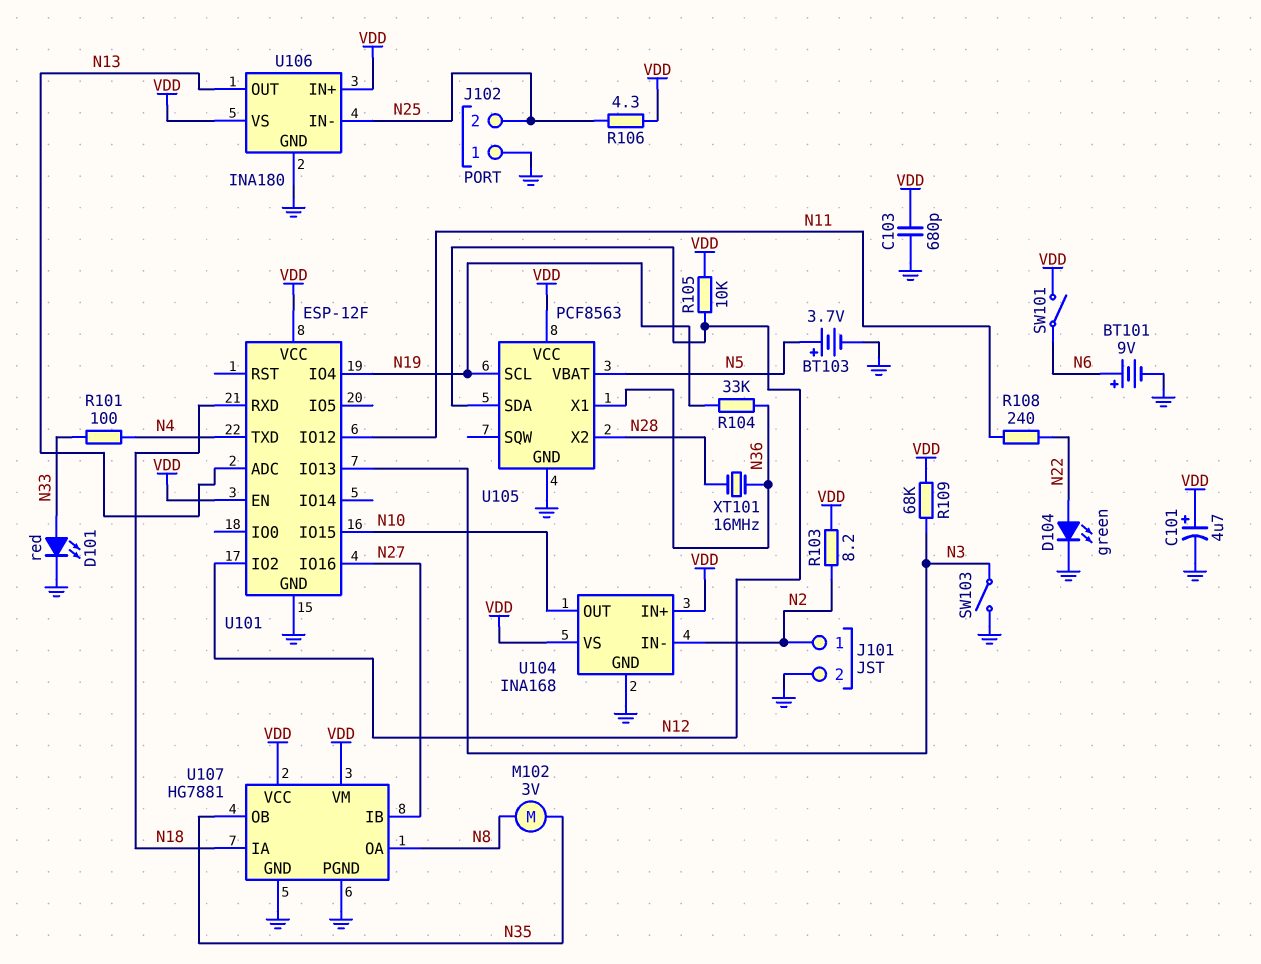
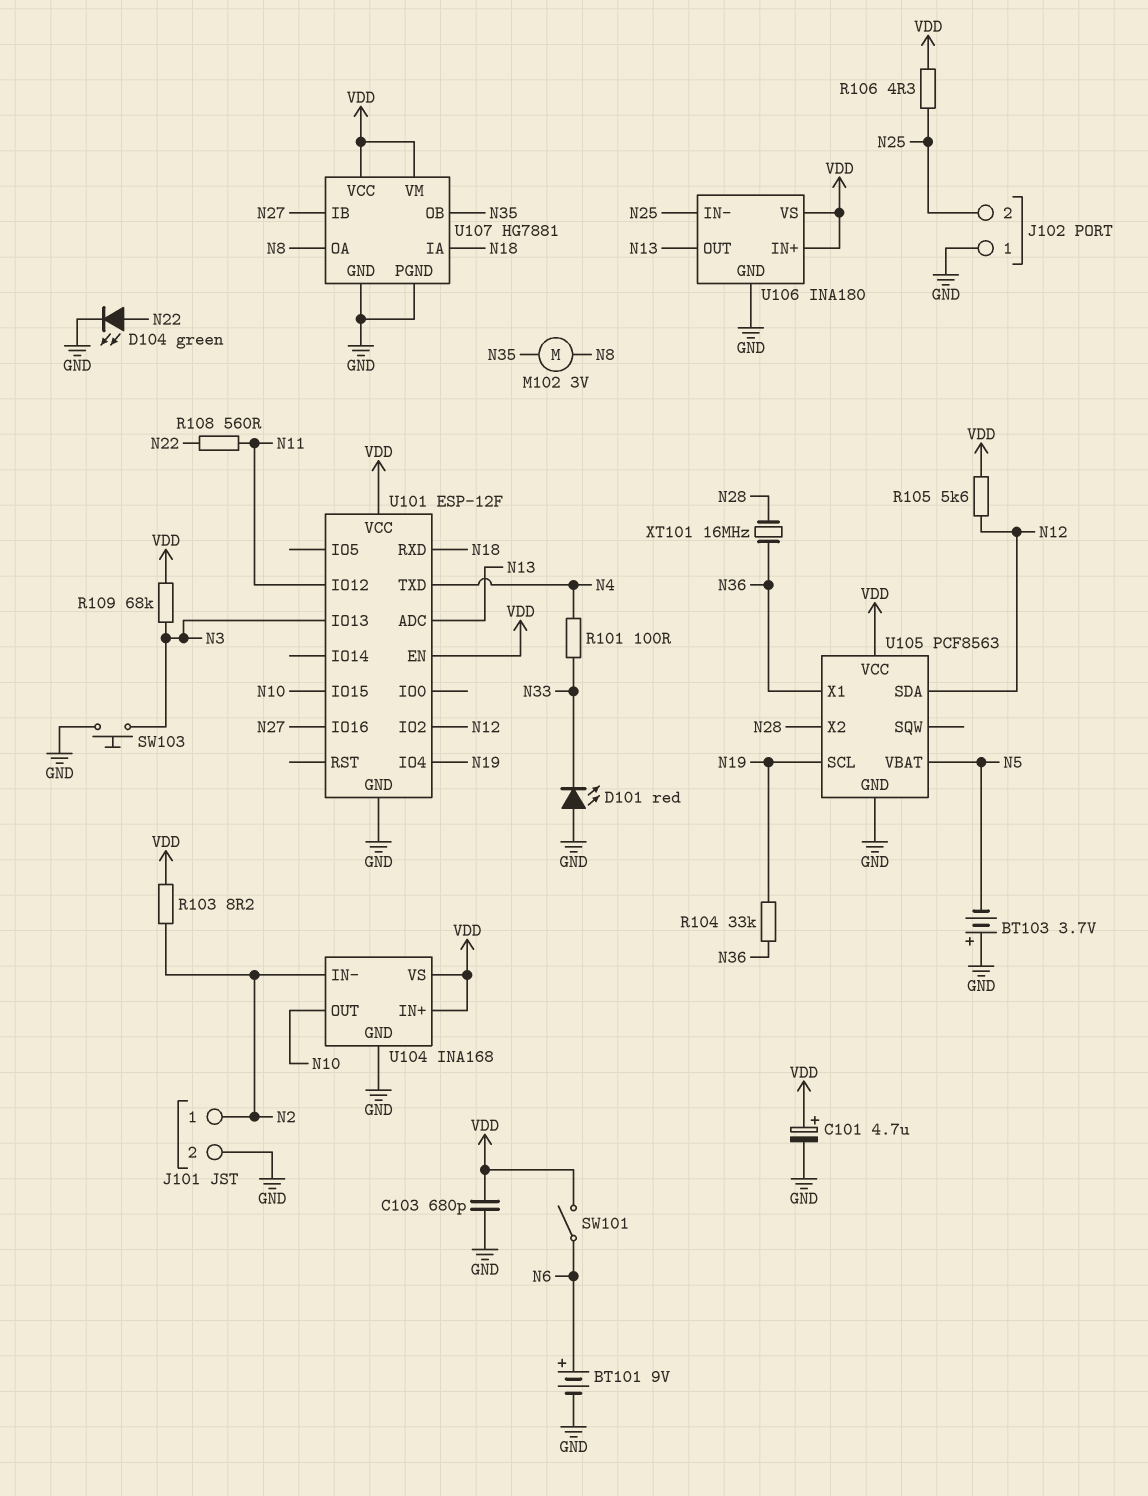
BT103: 3.7V (plus N5, minus GND) -> 3.7V (plus GND, minus N5)
D101: LED red (A N33, K GND) -> LED red (A GND, K N33)
R105: 10k (N12, VDD) -> 5.6k (N12, VDD)
R108: 240 (N11, N22) -> 560 (N11, N22)
SW103: switch (GND, N3) -> button (GND, N3)

